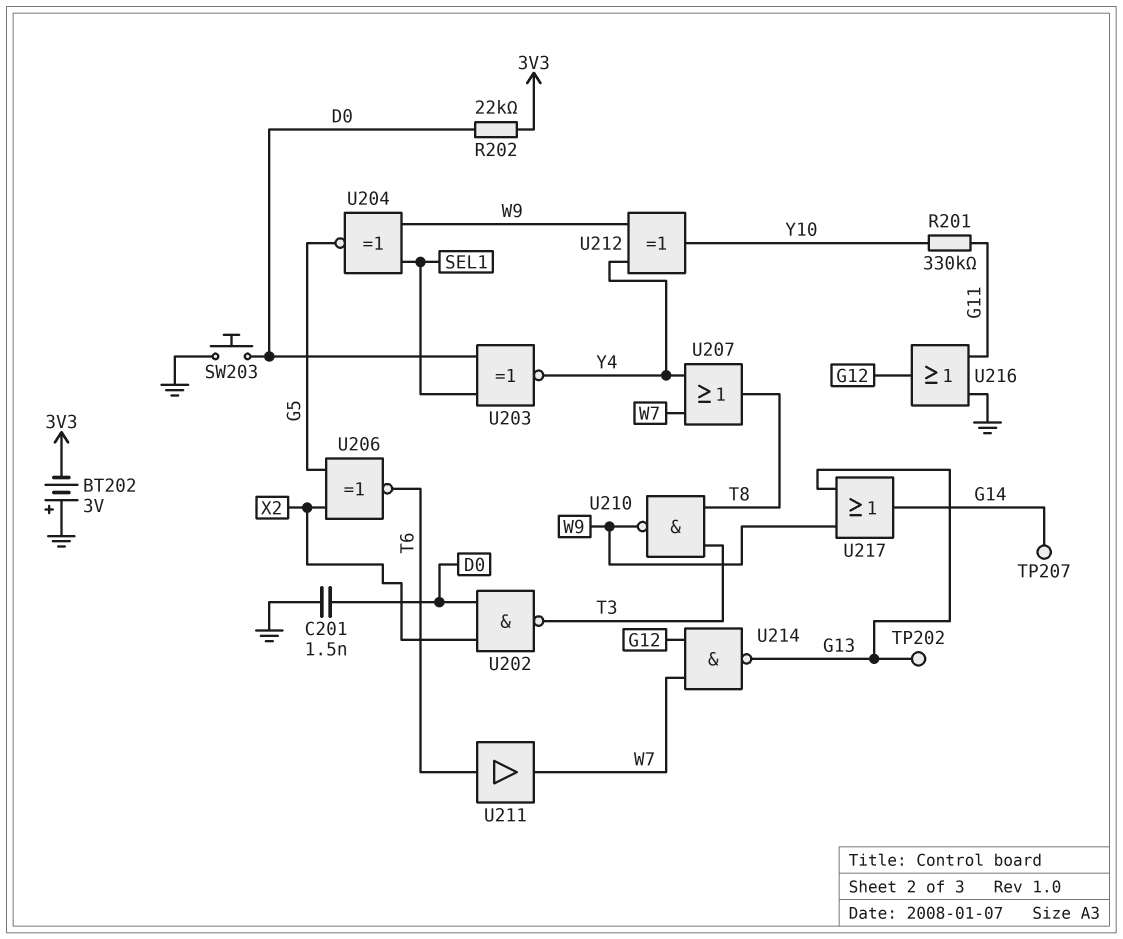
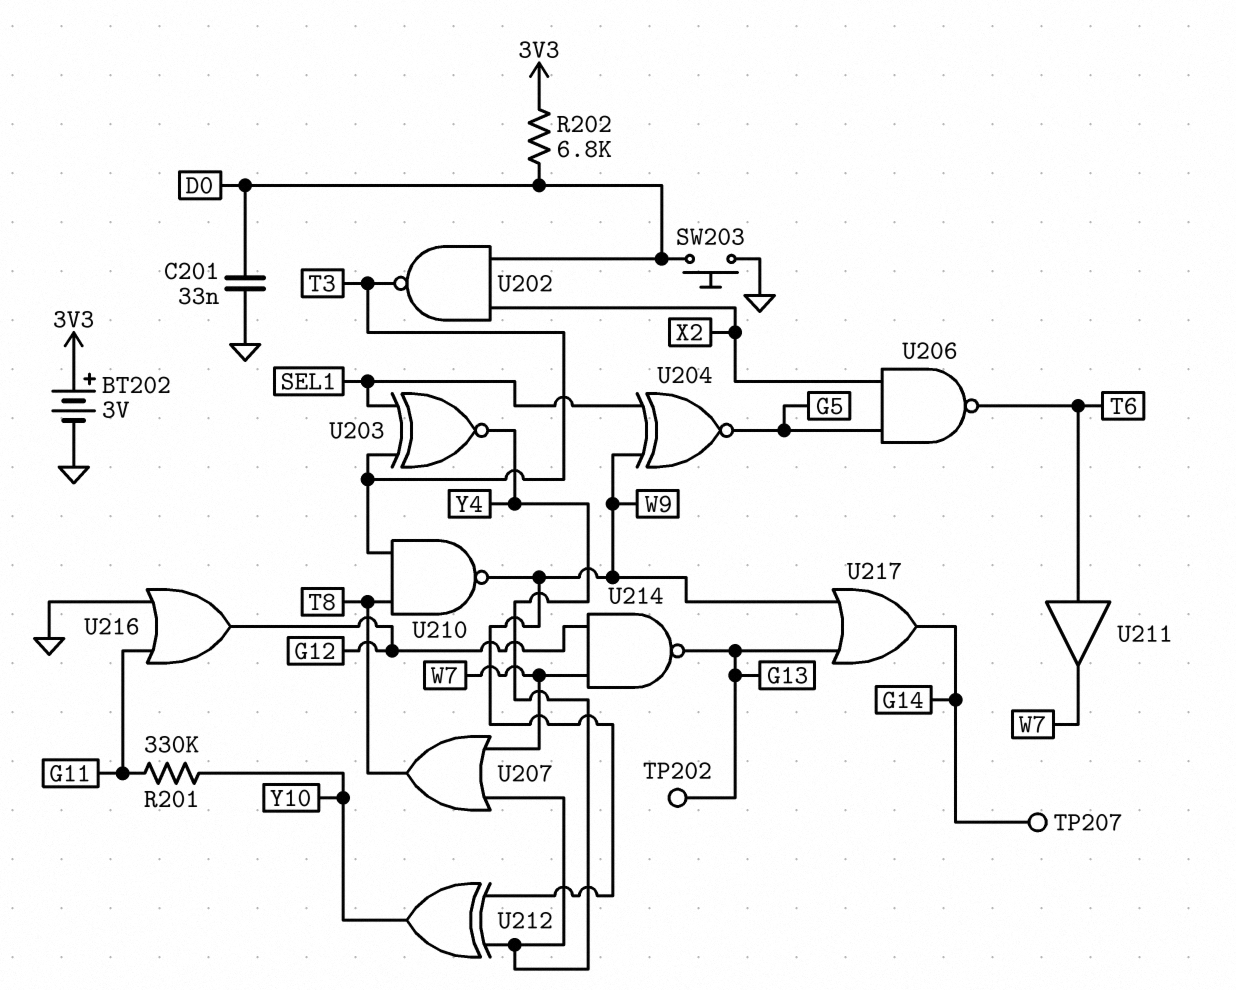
BT202: 3V (plus GND, minus 3V3) -> 3V (plus 3V3, minus GND)
C201: 1.5nF (D0, GND) -> 33nF (D0, GND)
R202: 22k (3V3, D0) -> 6.8k (3V3, D0)
U203: XNOR (in D0, in SEL1, out Y4) -> XNOR (in SEL1, in T3, out Y4)
U206: XNOR (in G5, in X2, out T6) -> NAND (in G5, in X2, out T6)

